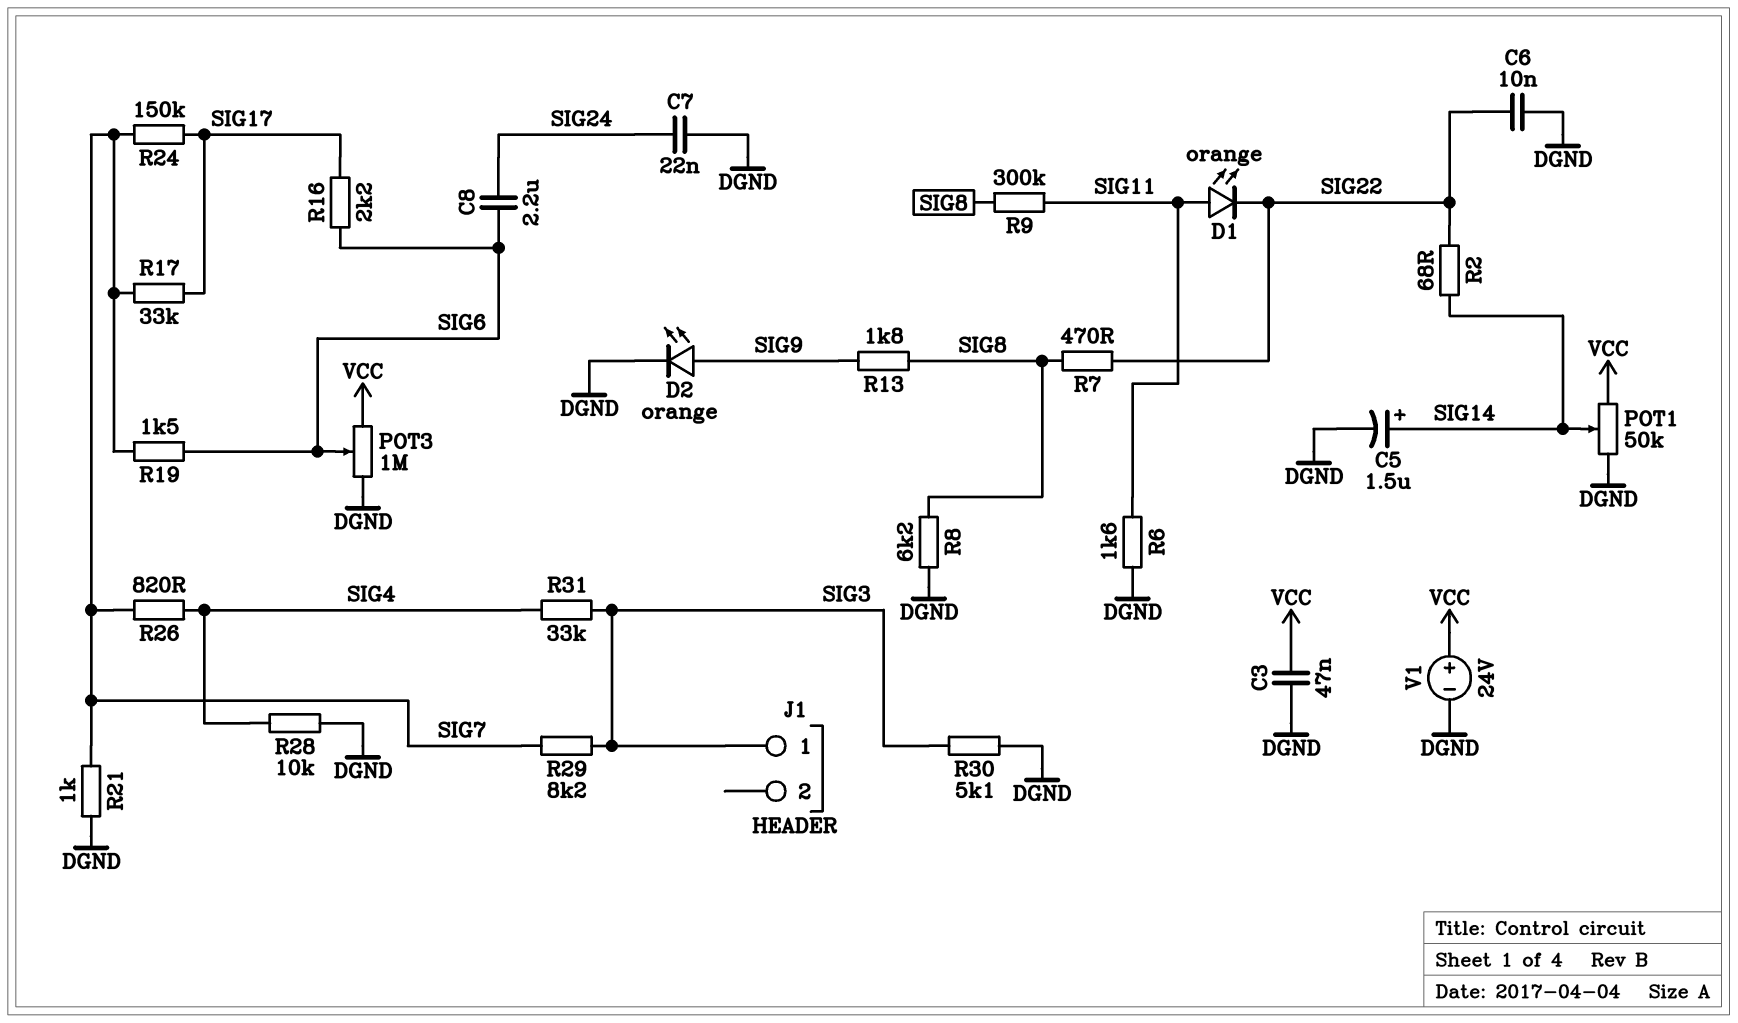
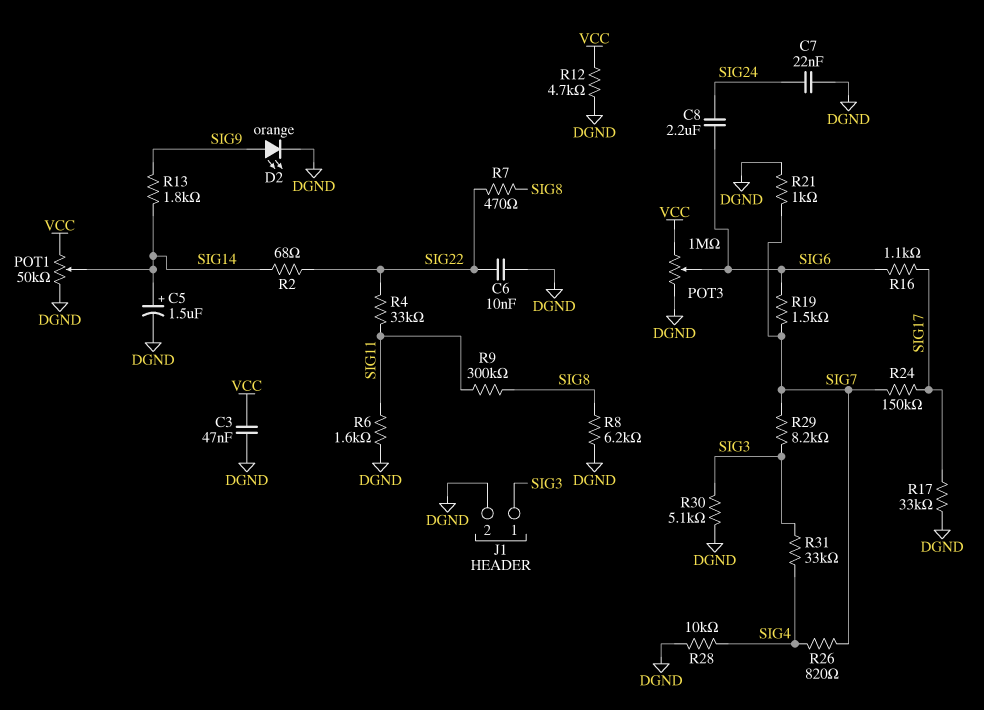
D1: LED orange (A SIG11, K SIG22) -> none
J1 pin 2: none -> DGND
R4: none -> 33k (SIG11, SIG22)
R12: none -> 4.7k (DGND, VCC)
R13: 1.8k (SIG8, SIG9) -> 1.8k (SIG9, SIG14)
R16: 2.2k (SIG6, SIG17) -> 1.1k (SIG6, SIG17)
R17: 33k (SIG7, SIG17) -> 33k (DGND, SIG17)
V1: 24V (plus VCC, minus DGND) -> none

